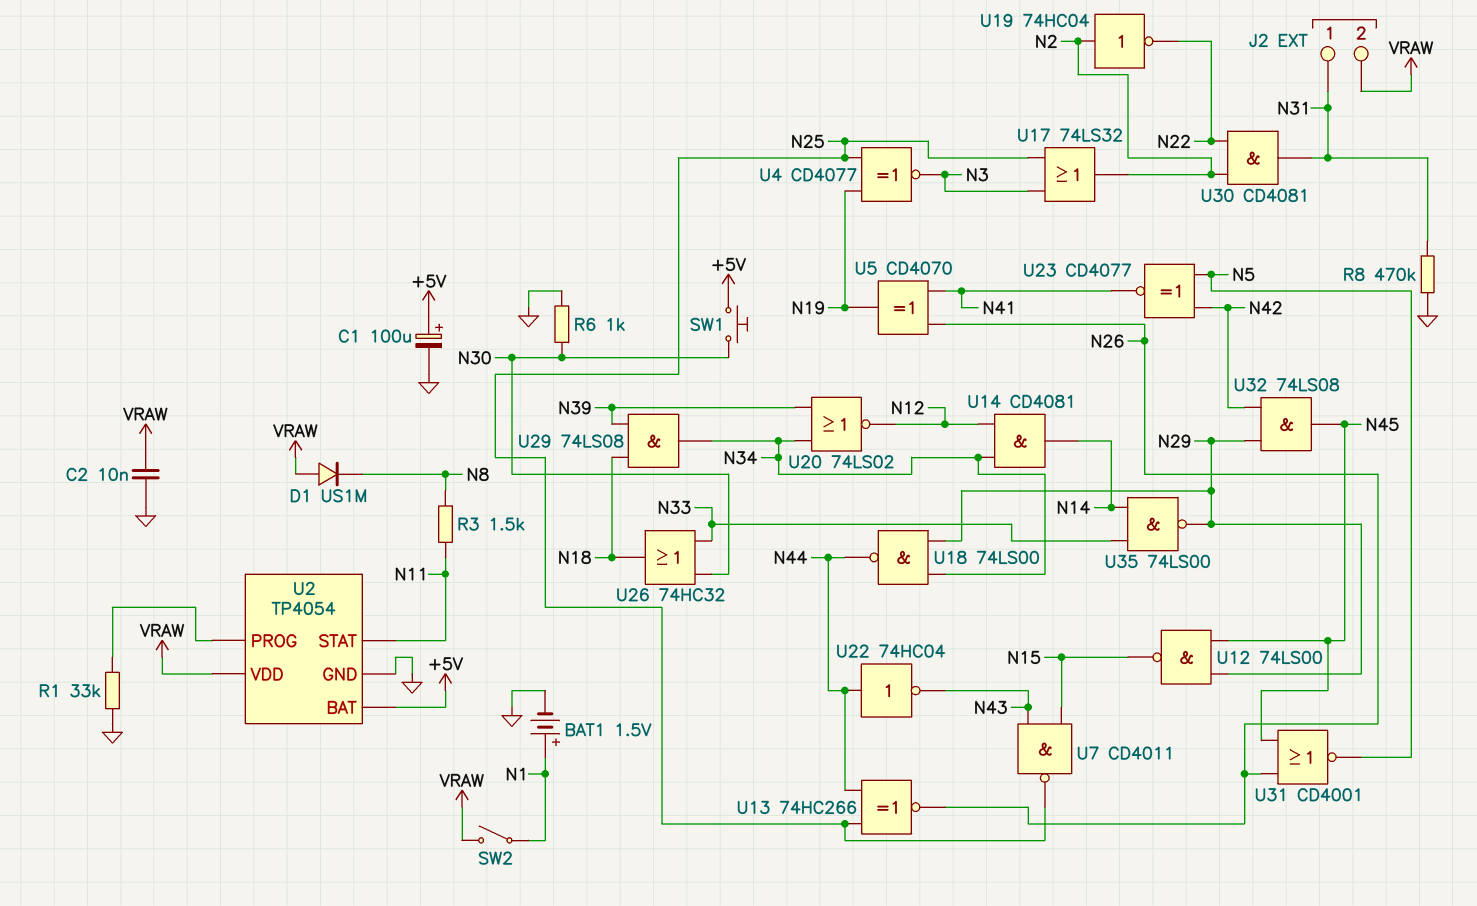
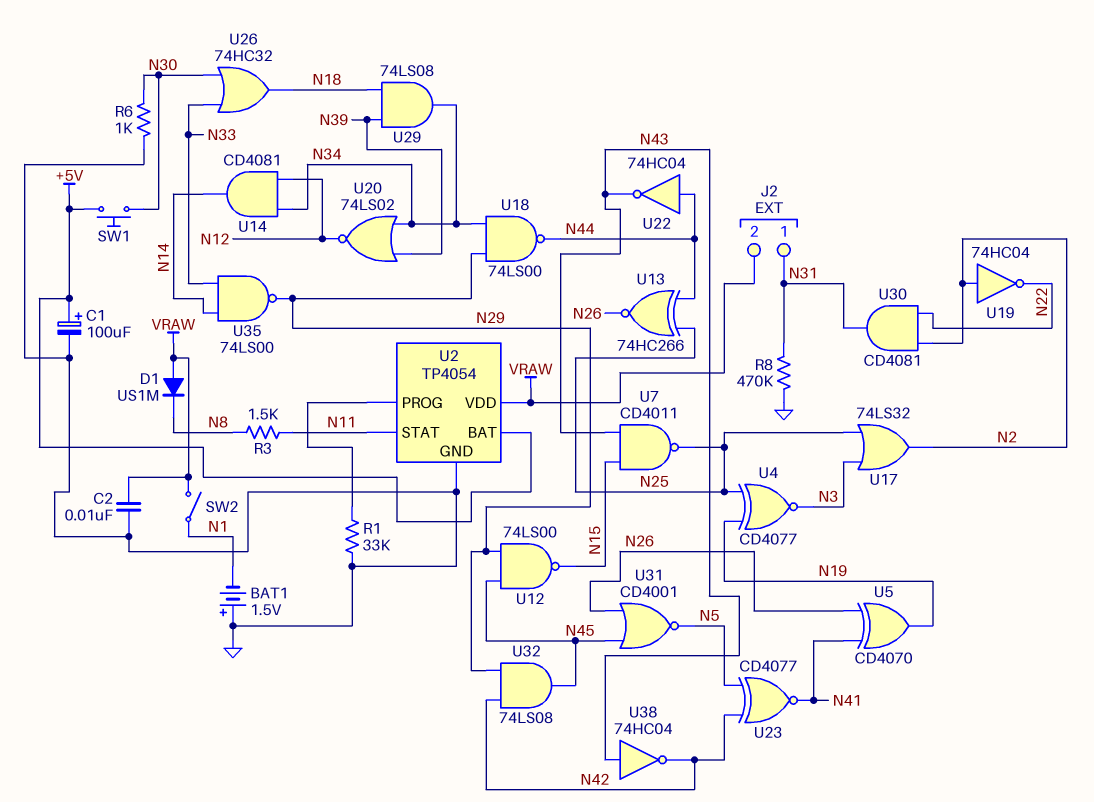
BAT1: 1.5V (plus N1, minus GND) -> 1.5V (plus GND, minus N1)
U38: none -> NOT 74HC04 (in N43, out N42)

